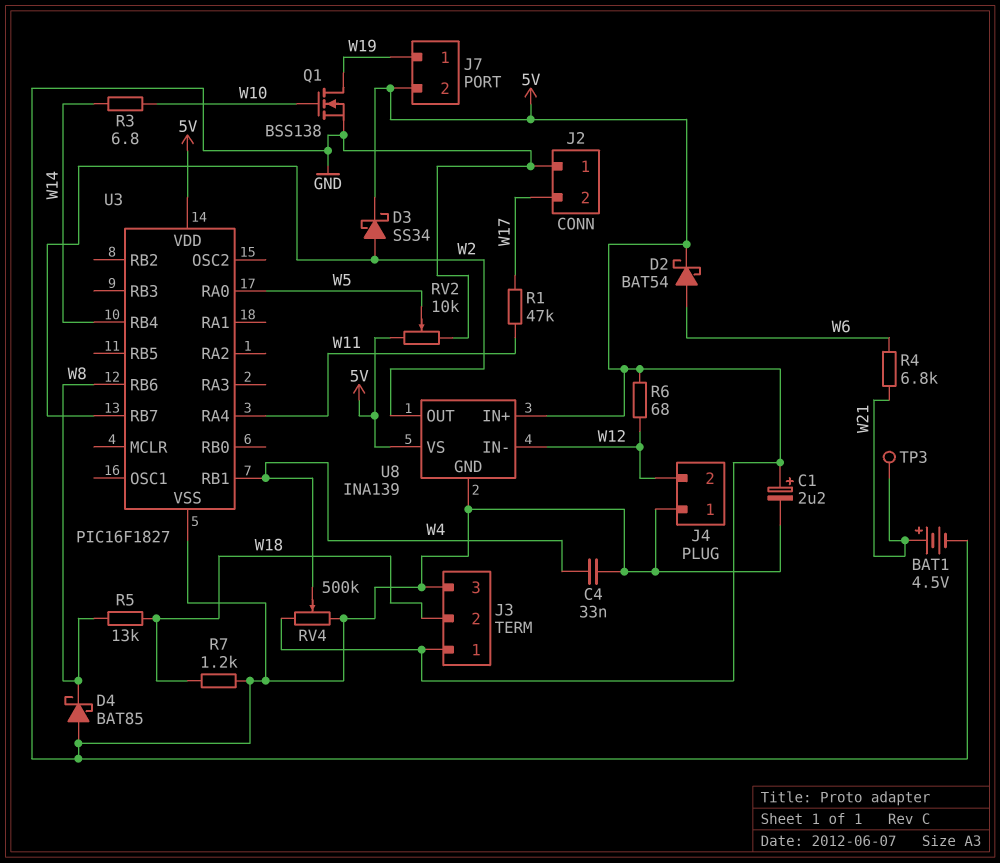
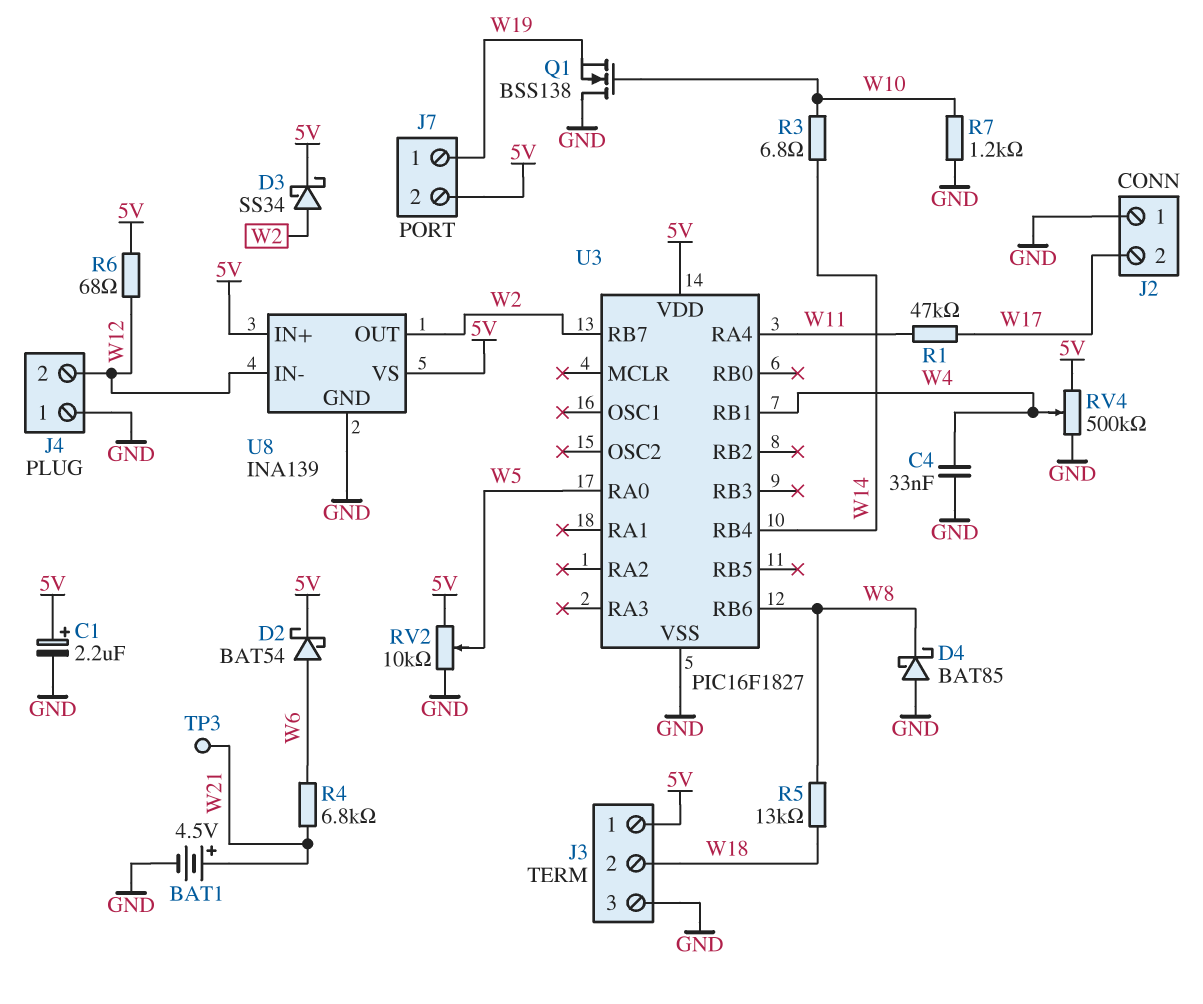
Q1: NMOS BSS138 (G W10, D W19, S GND) -> NMOS BSS138 (G W10, D GND, S W19)
R7: 1.2k (GND, W18) -> 1.2k (GND, W10)

